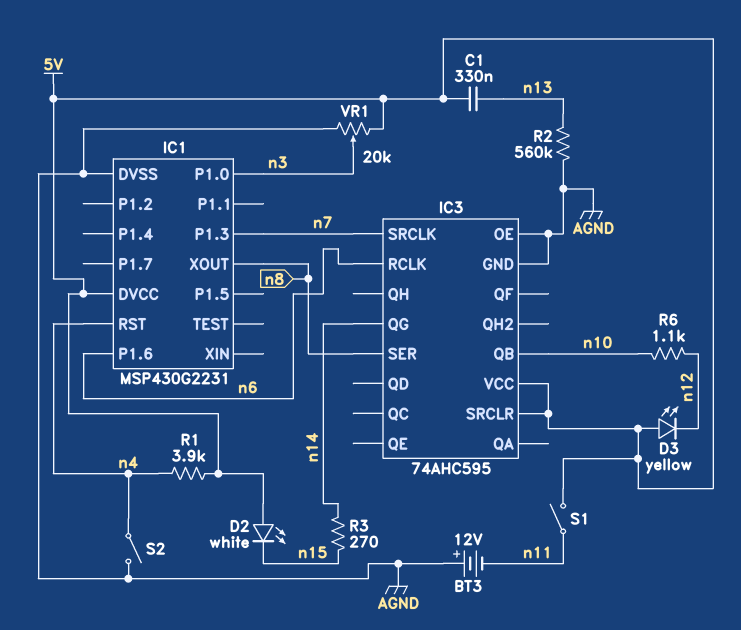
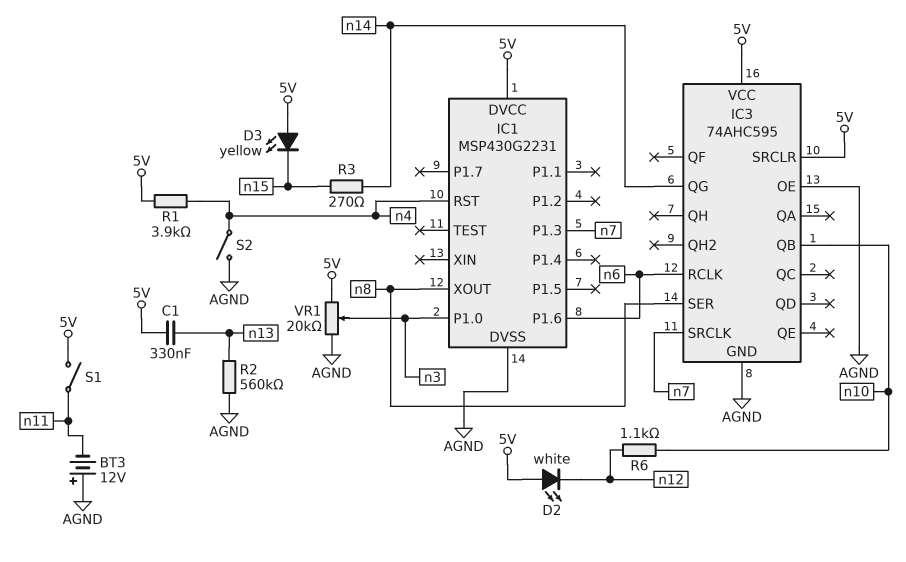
D2: LED white (A 5V, K n15) -> LED white (A 5V, K n12)
D3: LED yellow (A 5V, K n12) -> LED yellow (A 5V, K n15)

